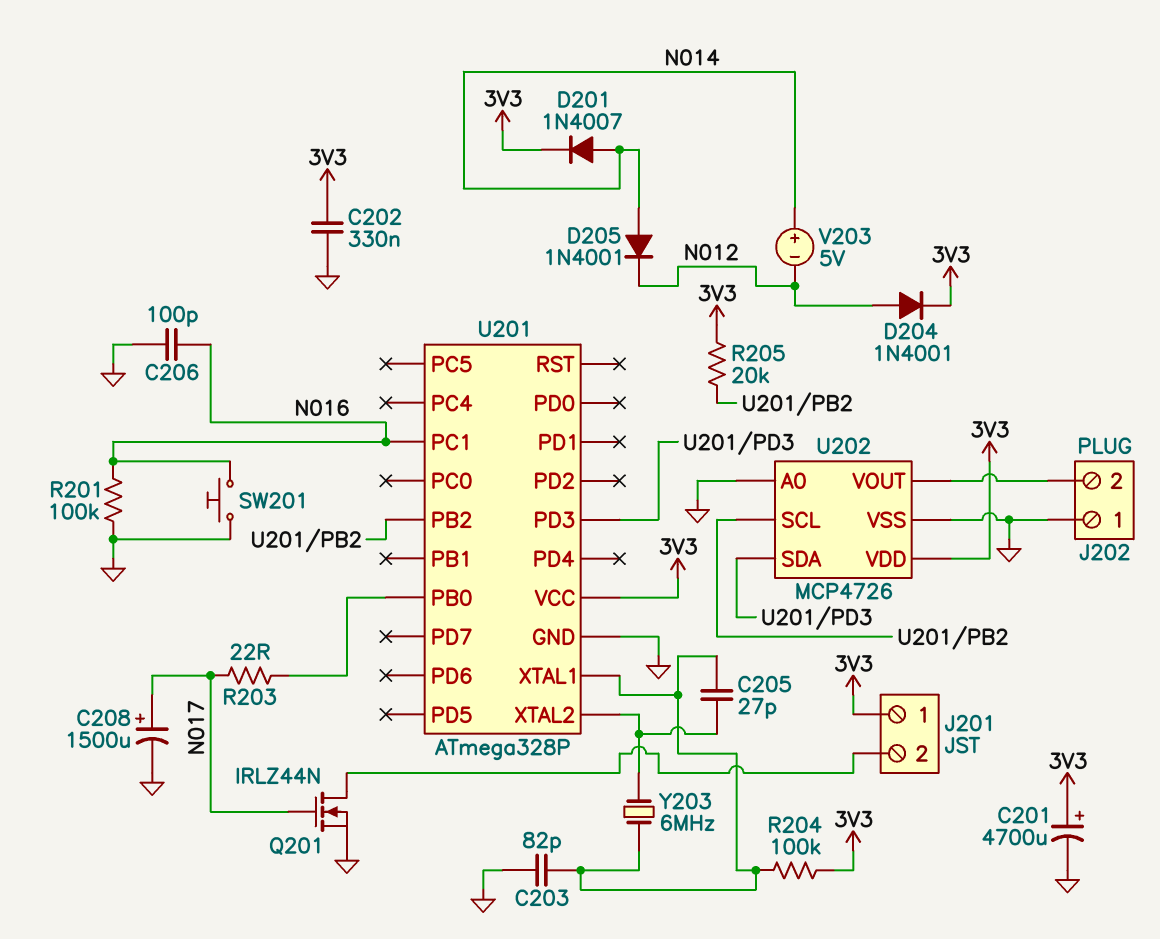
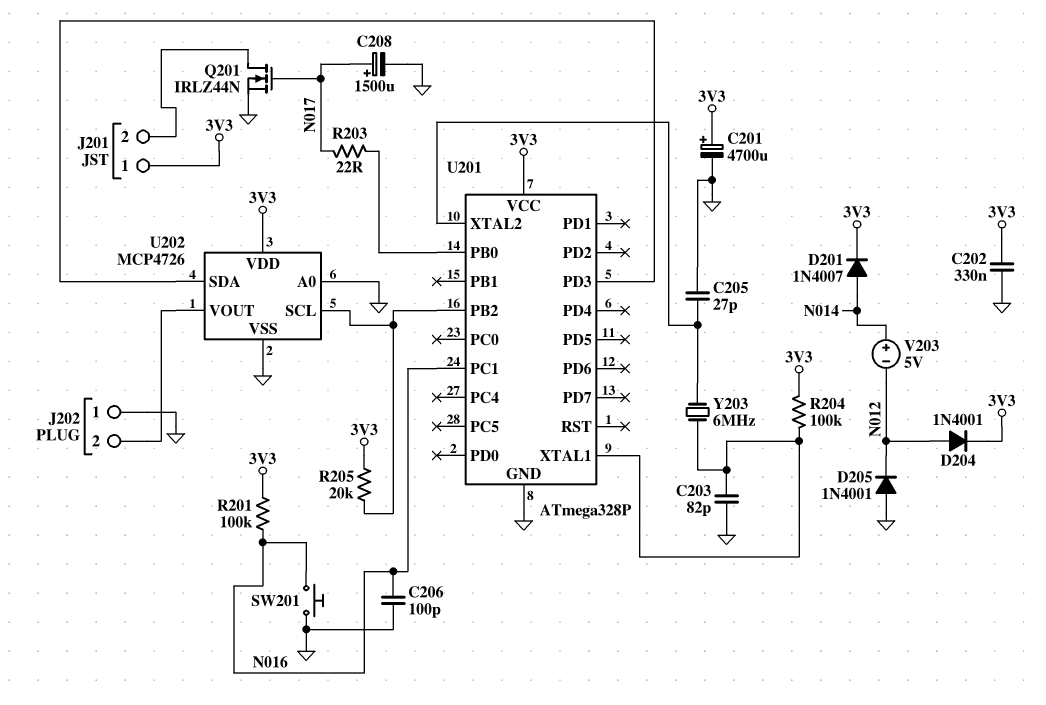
C205: 27pF (U201/XTAL1, U201/XTAL2) -> 27pF (GND, U201/XTAL2)
D205: diode 1N4001 (A N014, K N012) -> diode 1N4001 (A GND, K N012)
R201: 100k (GND, N016) -> 100k (3V3, N016)

